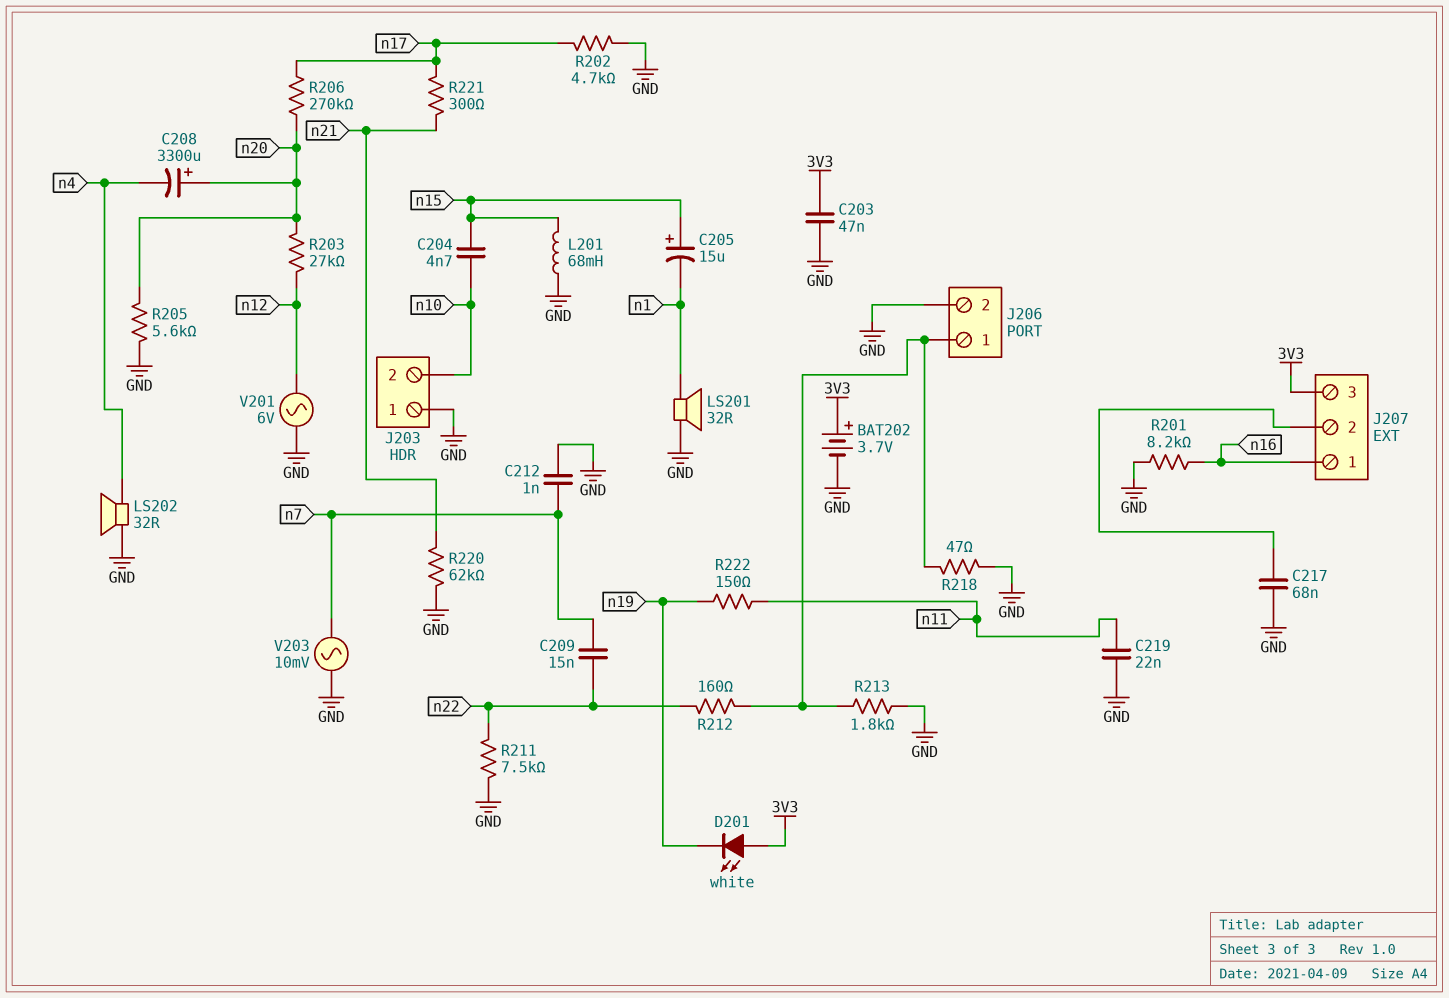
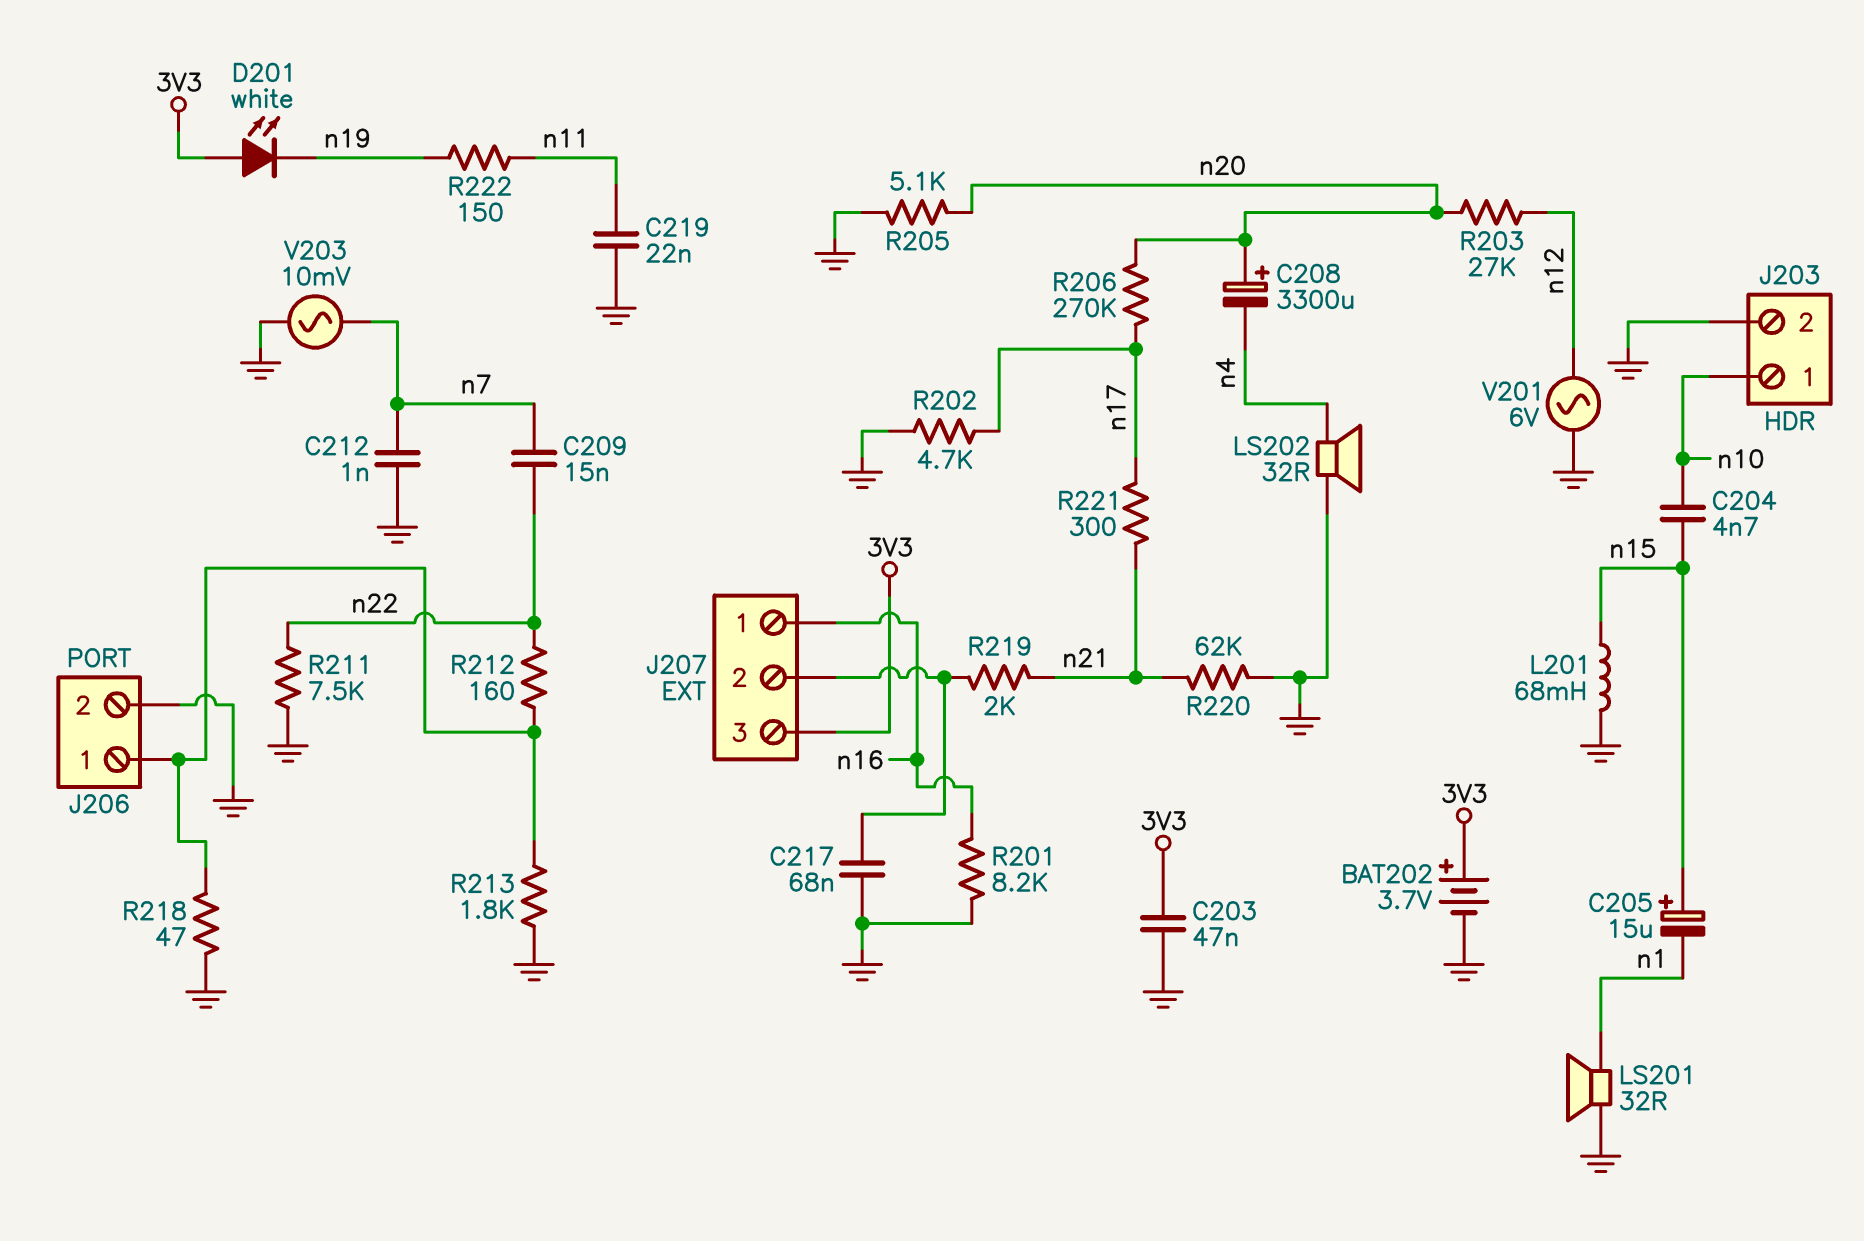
J203 pin 1: GND -> n10
J203 pin 2: n10 -> GND
R205: 5.6k (GND, n20) -> 5.1k (GND, n20)
R219: none -> 2k (J207/2, n21)

